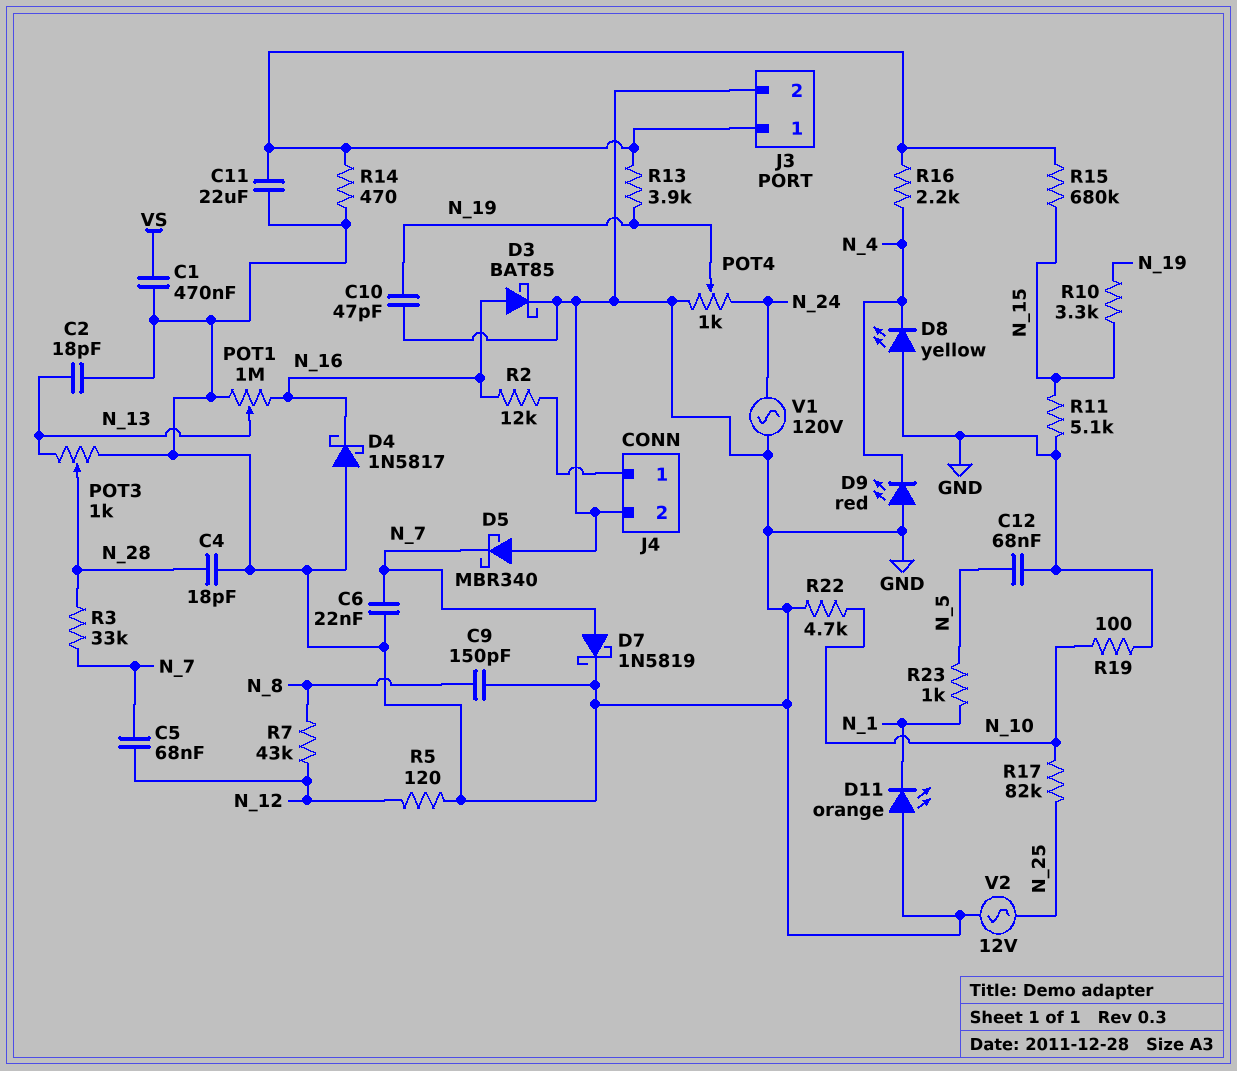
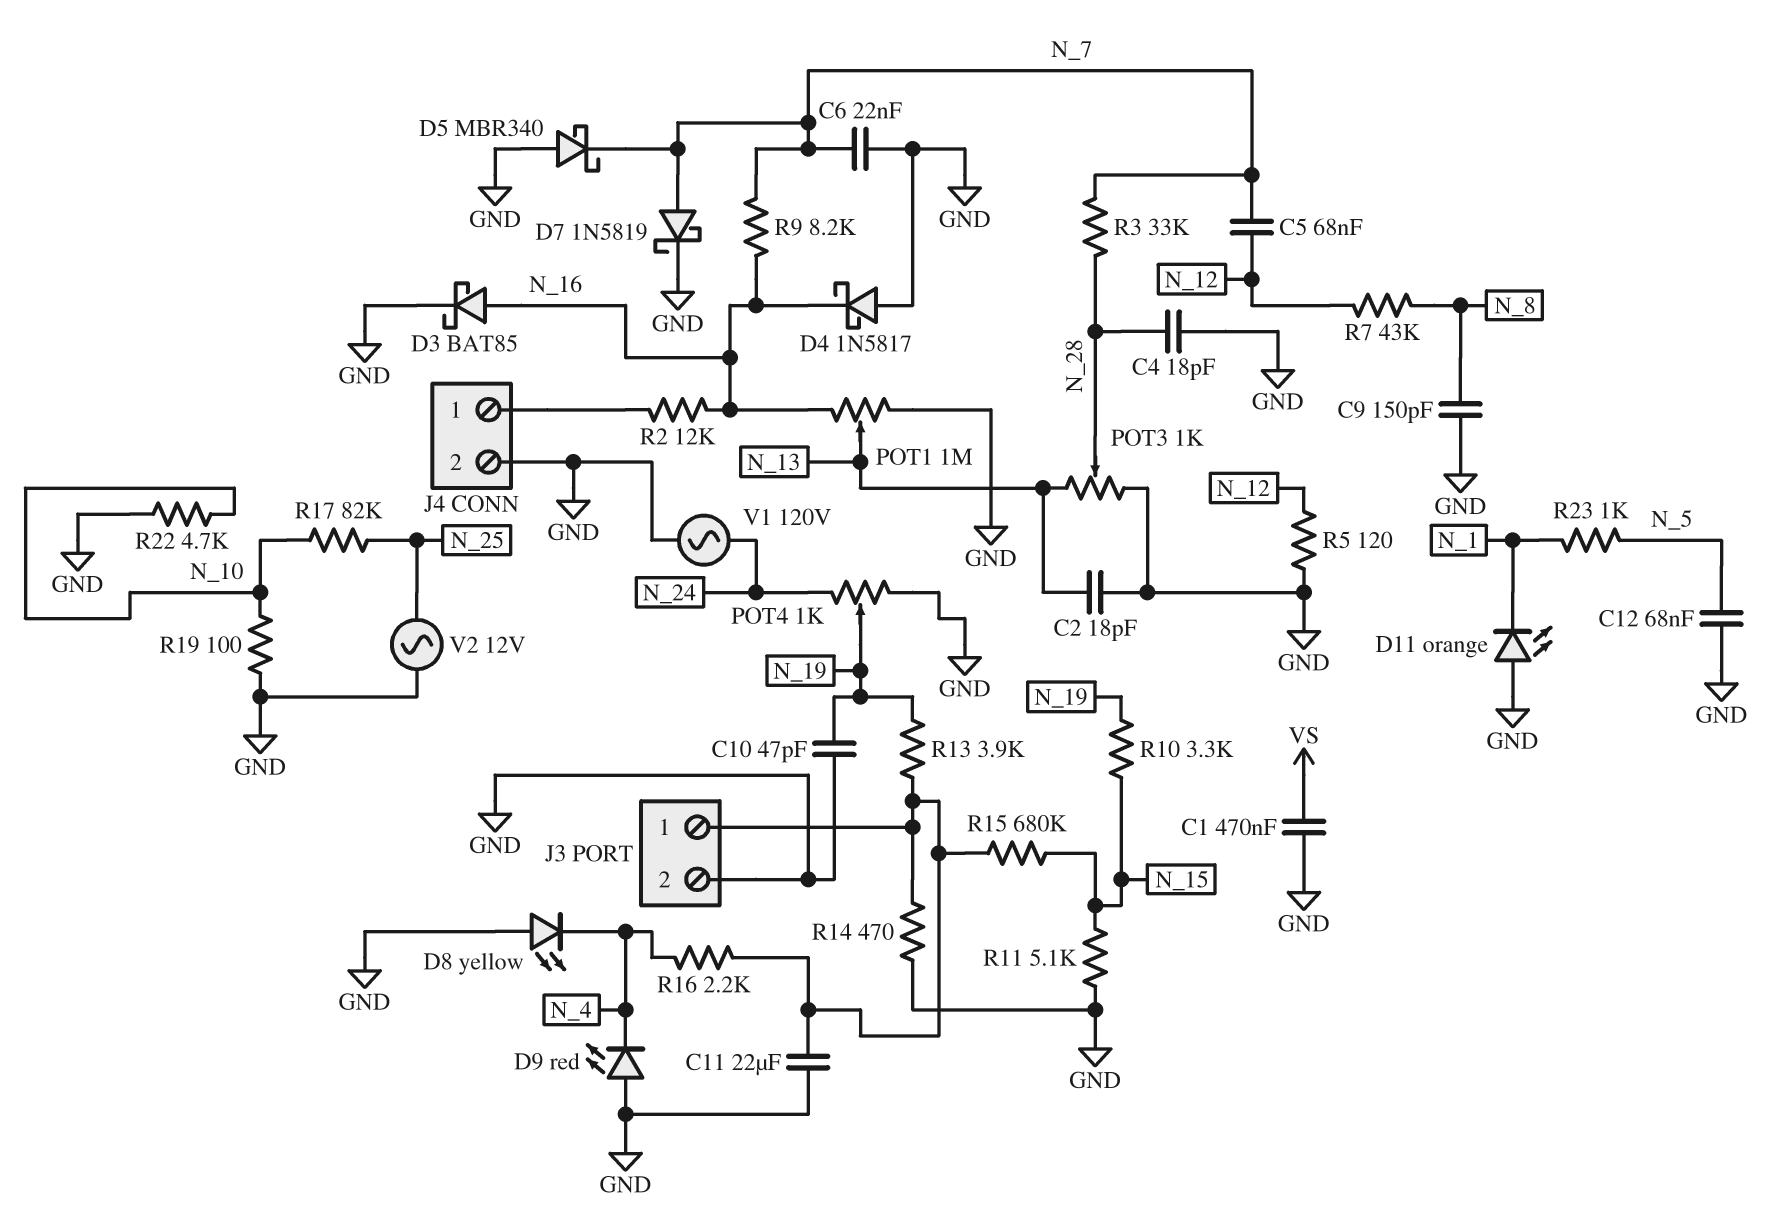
R9: none -> 8.2k (N_7, N_16)

